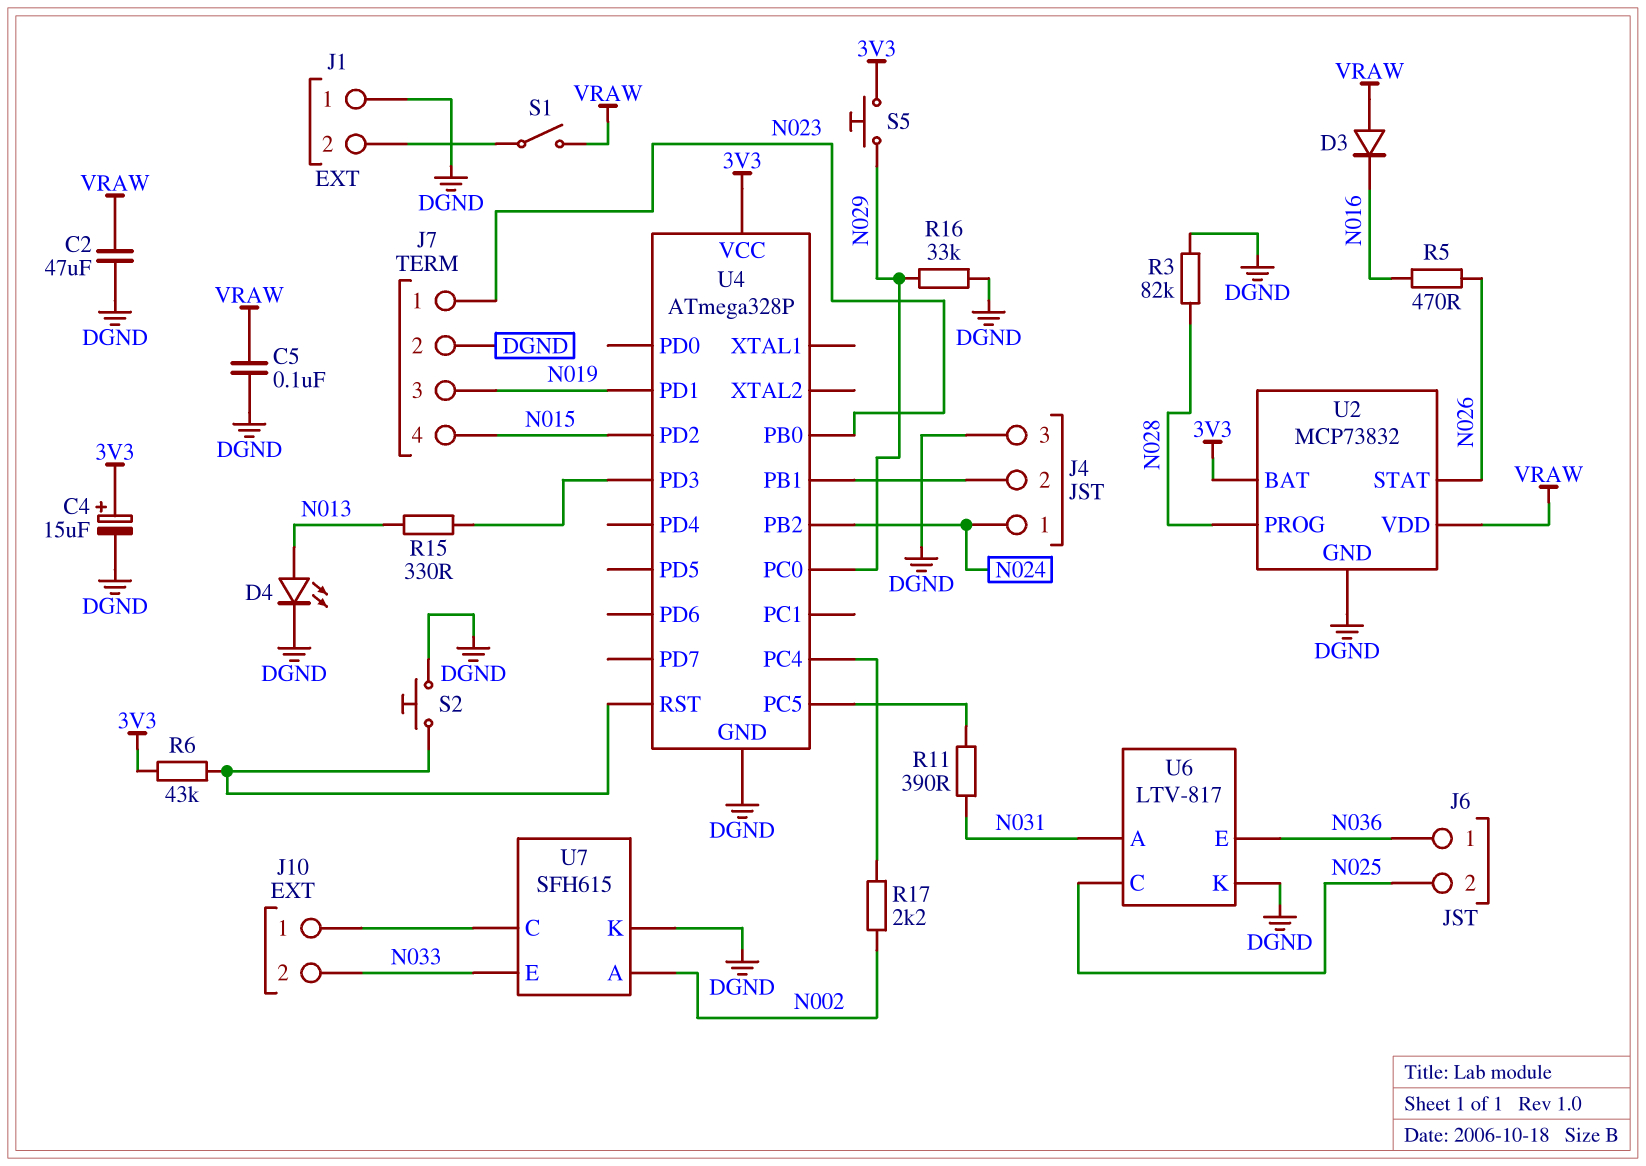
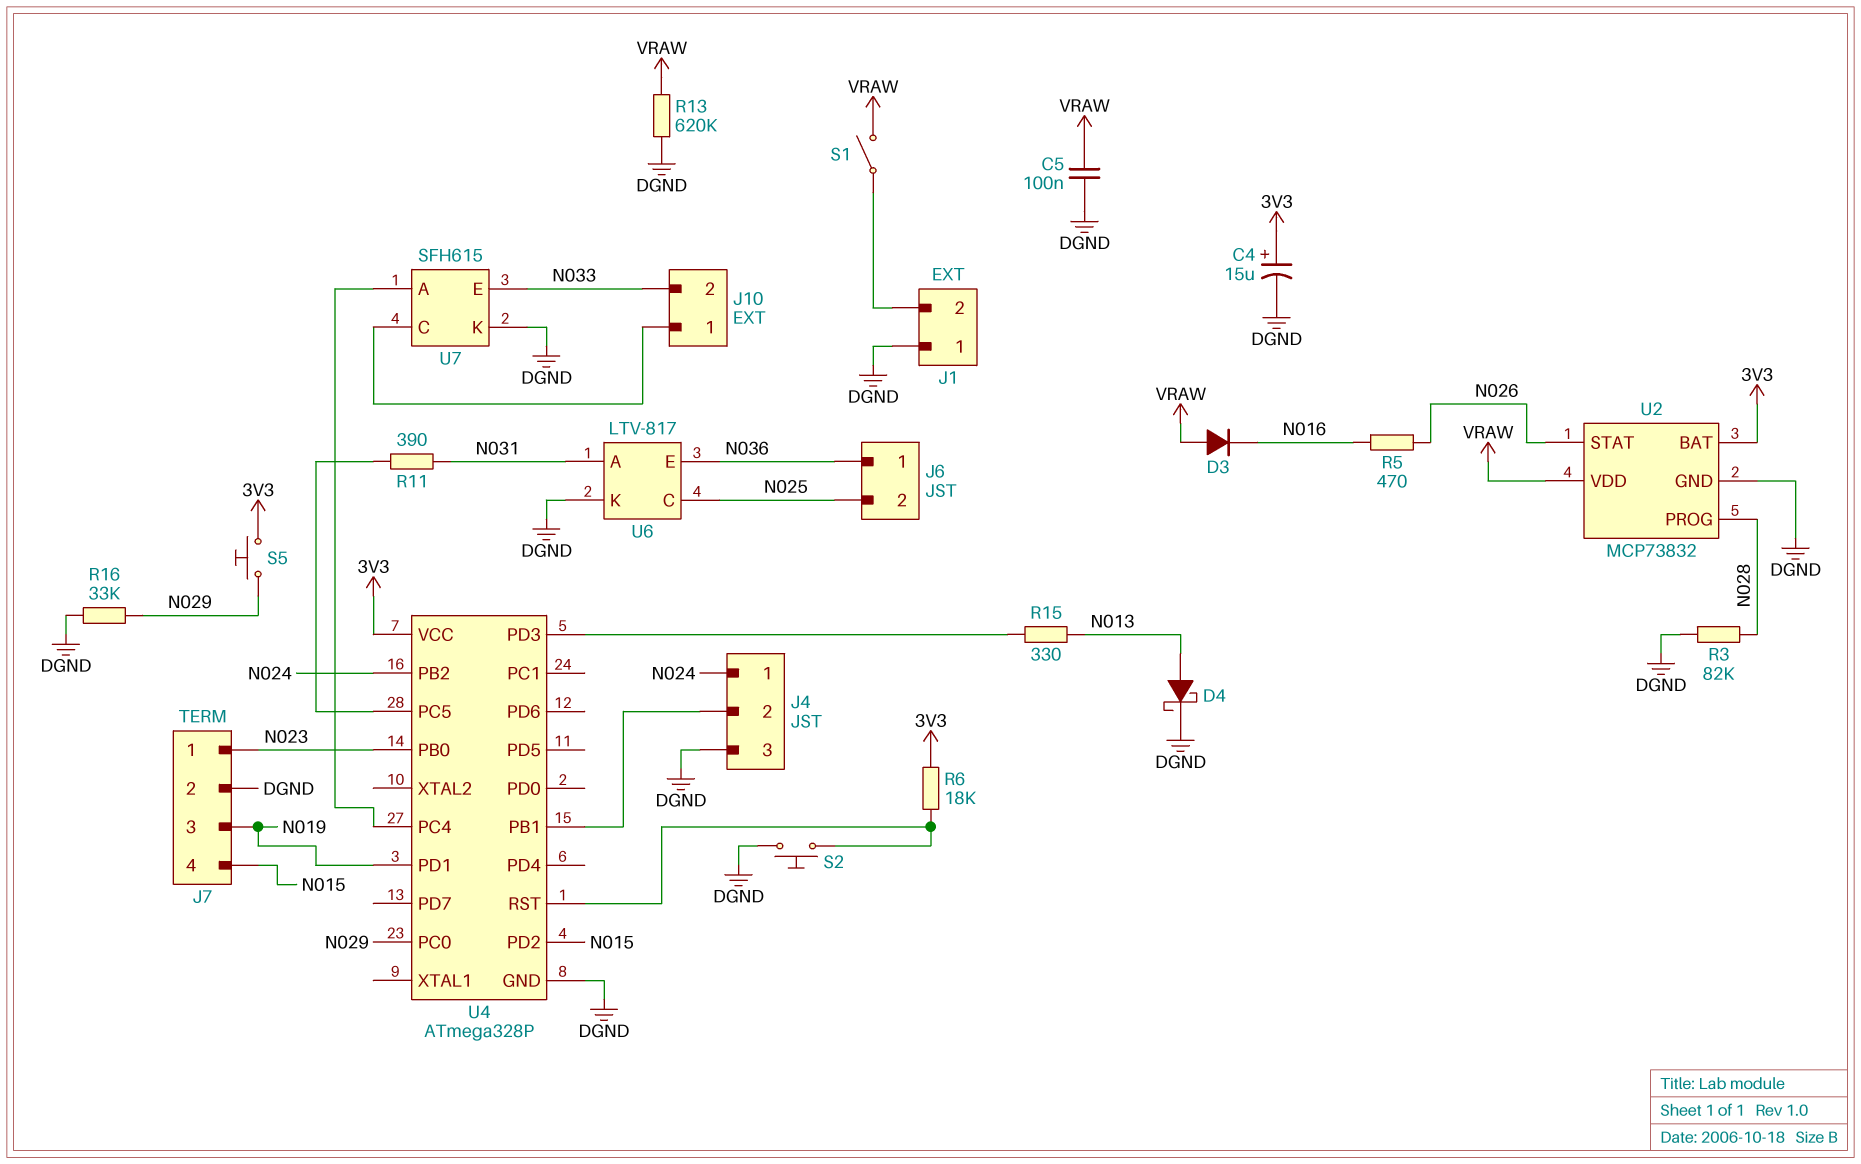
C2: 47uF (DGND, VRAW) -> none
D4: LED (A N013, K DGND) -> schottky (A N013, K DGND)
R6: 43k (3V3, U4/RST) -> 18k (3V3, U4/RST)
R13: none -> 620k (DGND, VRAW)
R17: 2.2k (N002, U4/PC4) -> none
U7 pin A: N002 -> U4/PC4

